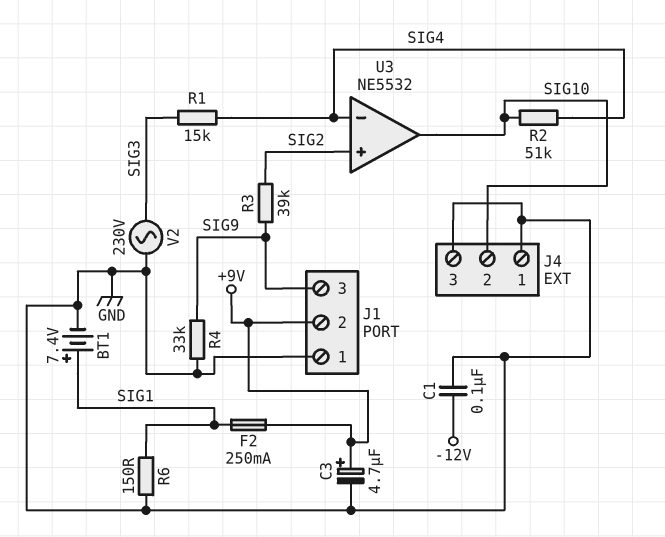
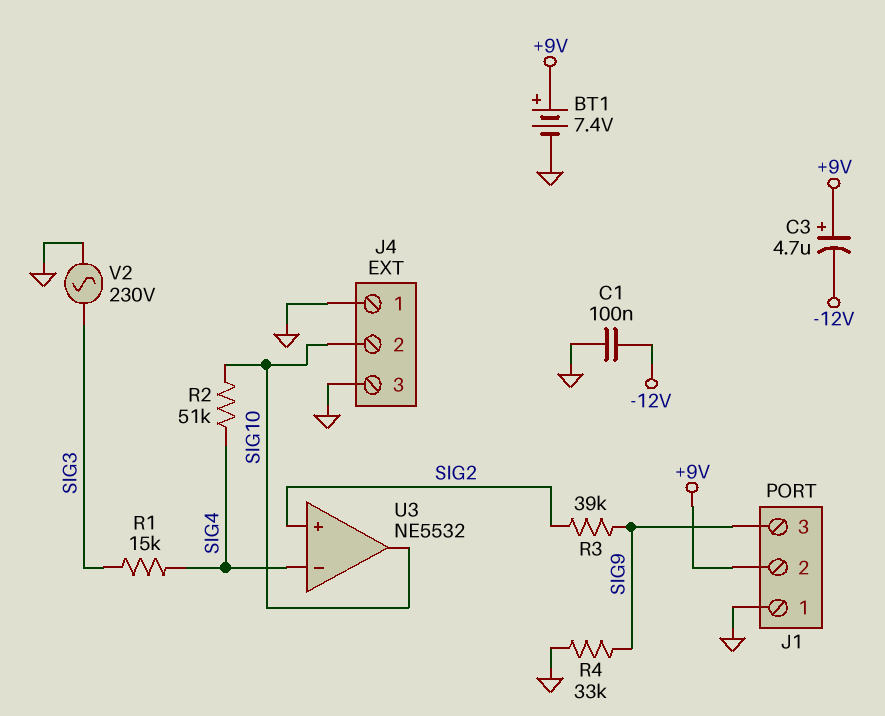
BT1: 7.4V (plus SIG1, minus GND) -> 7.4V (plus +9V, minus GND)
C3: 4.7uF (plus +9V, minus GND) -> 4.7uF (plus +9V, minus -12V)
F2: 250mA (+9V, SIG1) -> none
R6: 150 (GND, SIG1) -> none

